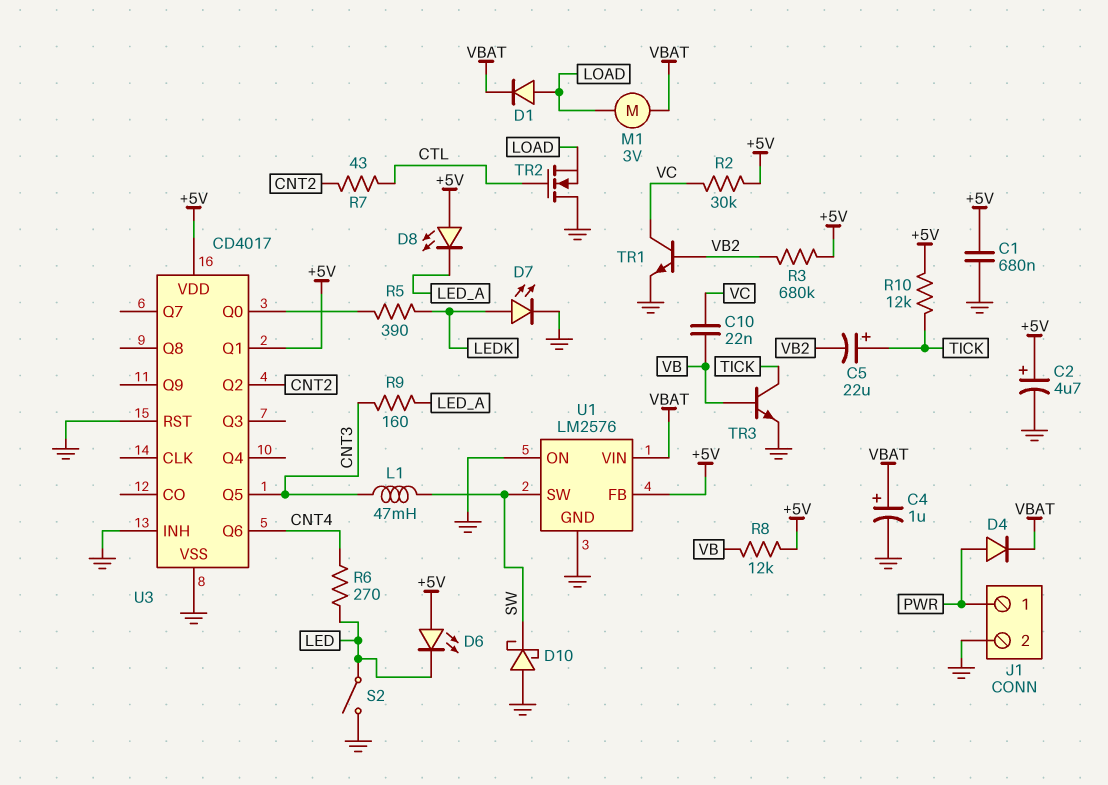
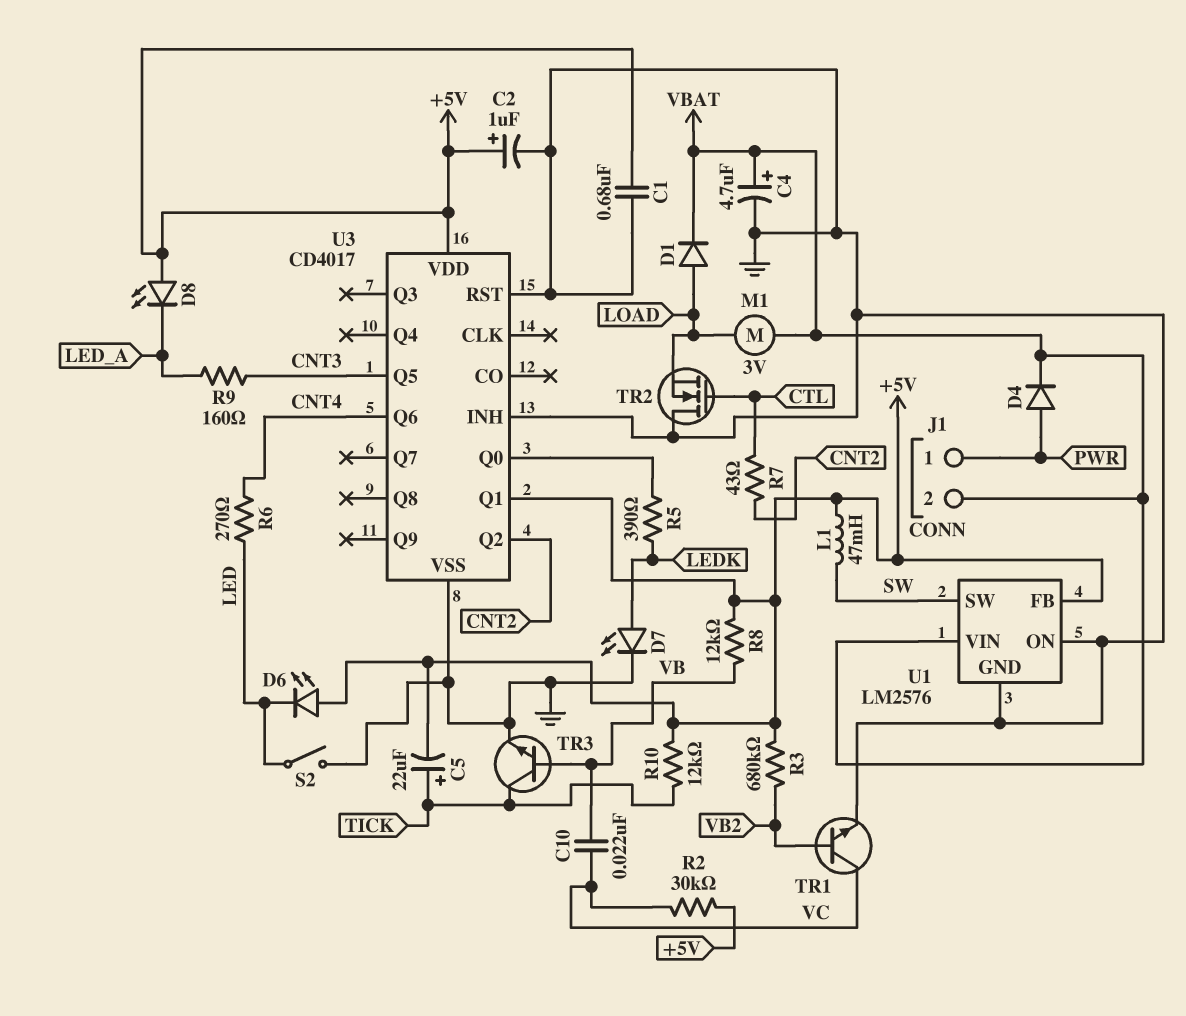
C2: 4.7uF (plus +5V, minus GND) -> 1uF (plus +5V, minus GND)
C4: 1uF (plus VBAT, minus GND) -> 4.7uF (plus VBAT, minus GND)
C5: 22uF (plus TICK, minus VB2) -> 22uF (plus TICK, minus +5V)
D10: schottky (A GND, K SW) -> none
J1 pin 2: GND -> VBAT
L1: 47mH (CNT3, SW) -> 47mH (+5V, SW)

